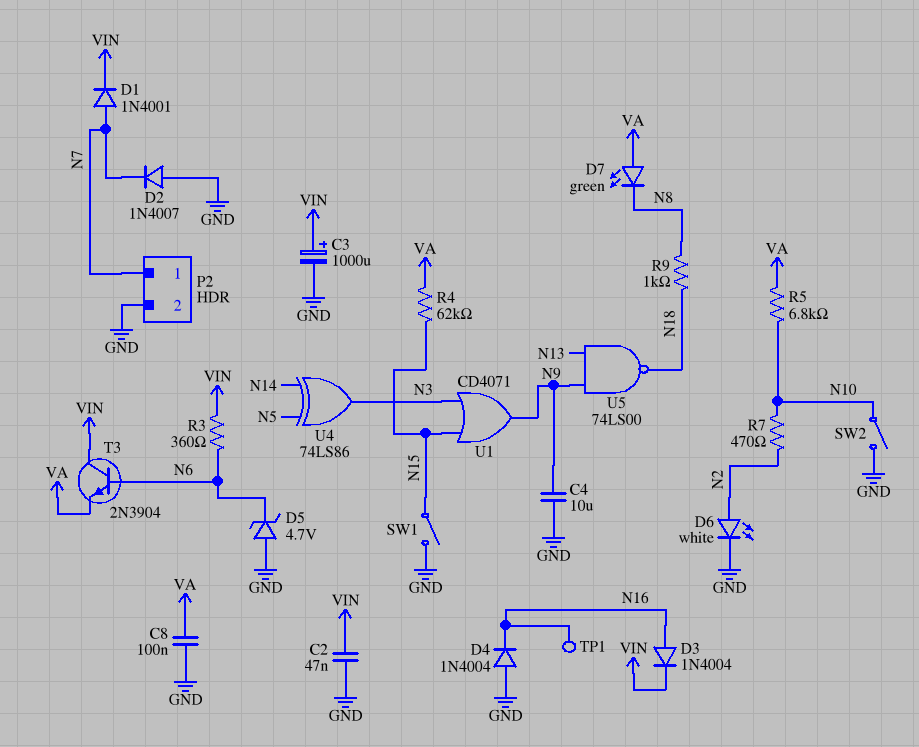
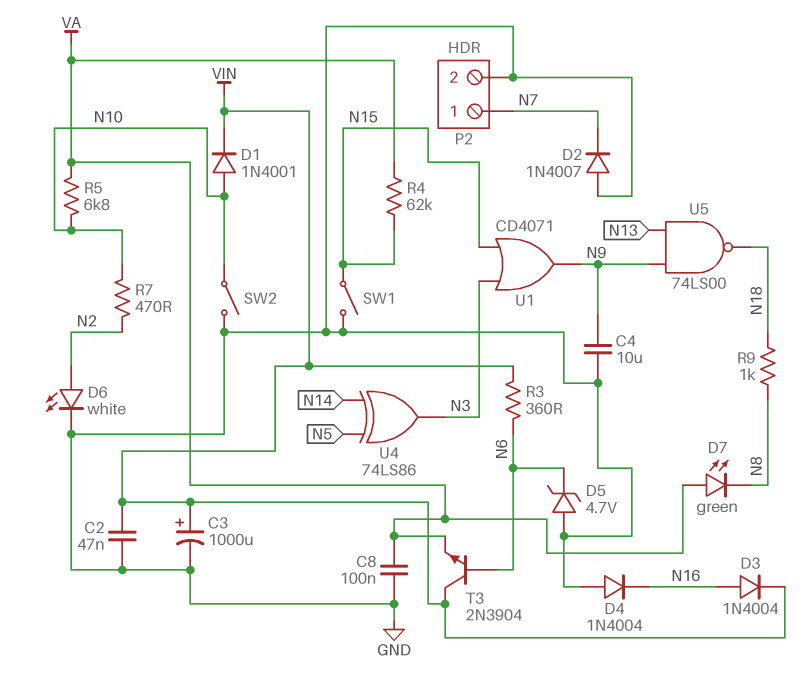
D1: diode 1N4001 (A N7, K VIN) -> diode 1N4001 (A N10, K VIN)
TP1: test point (N16) -> none

